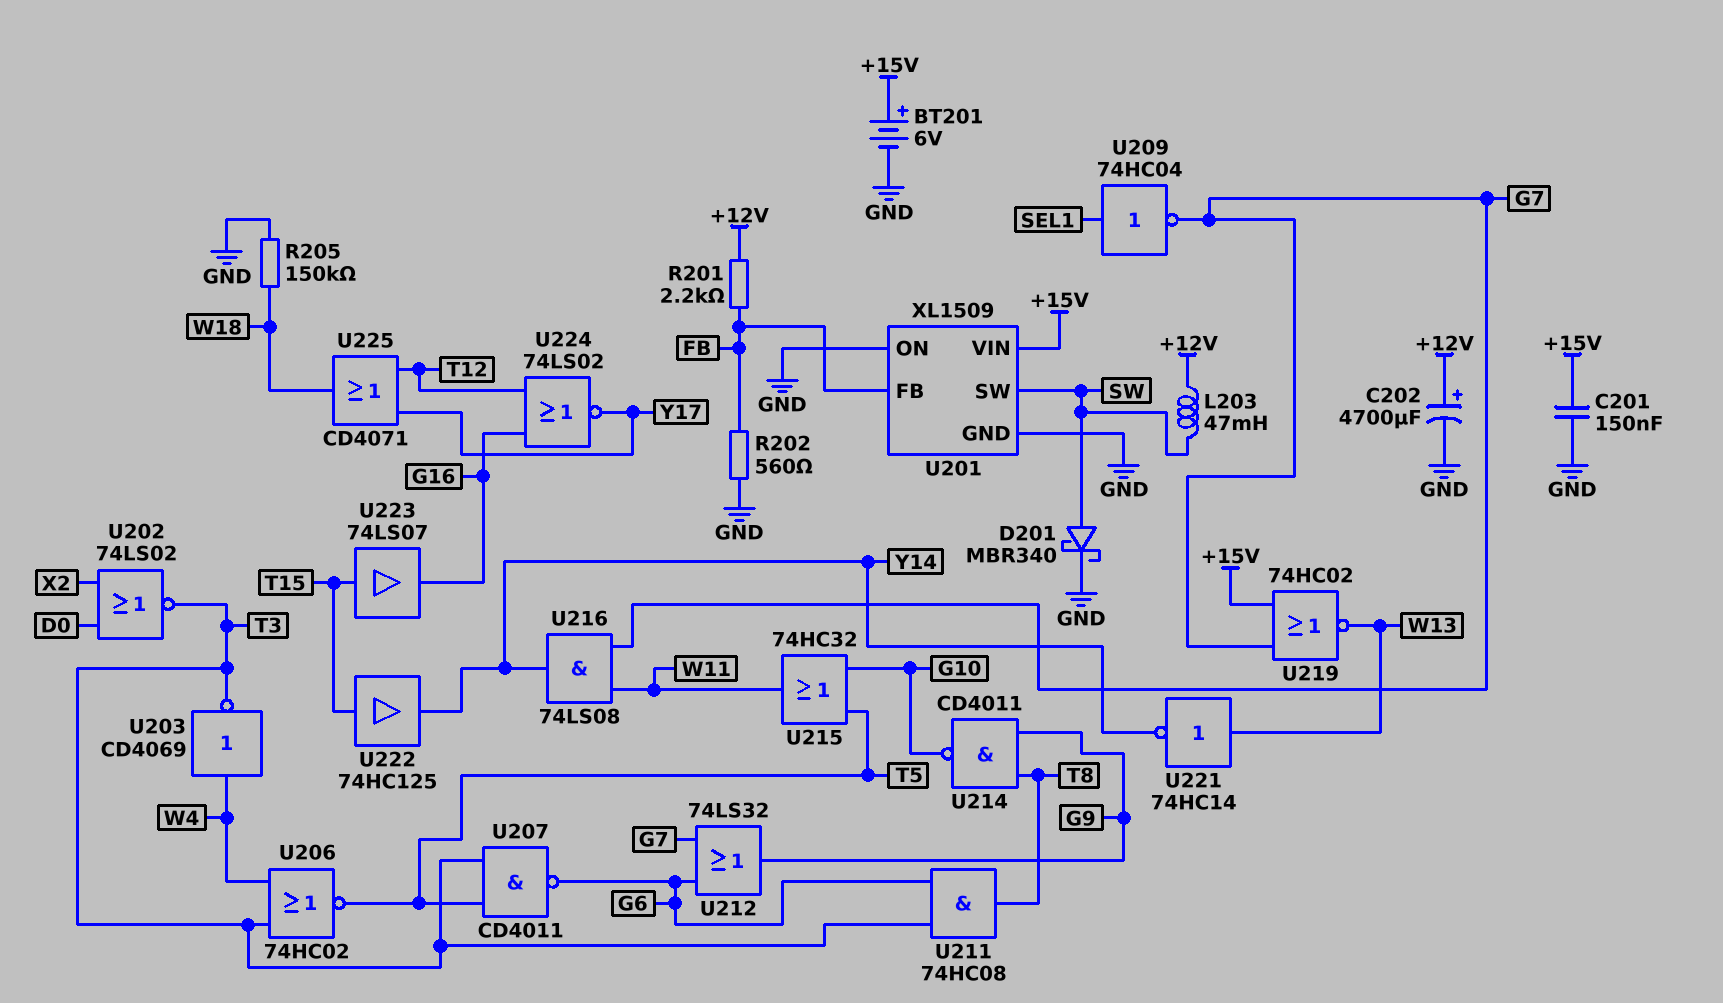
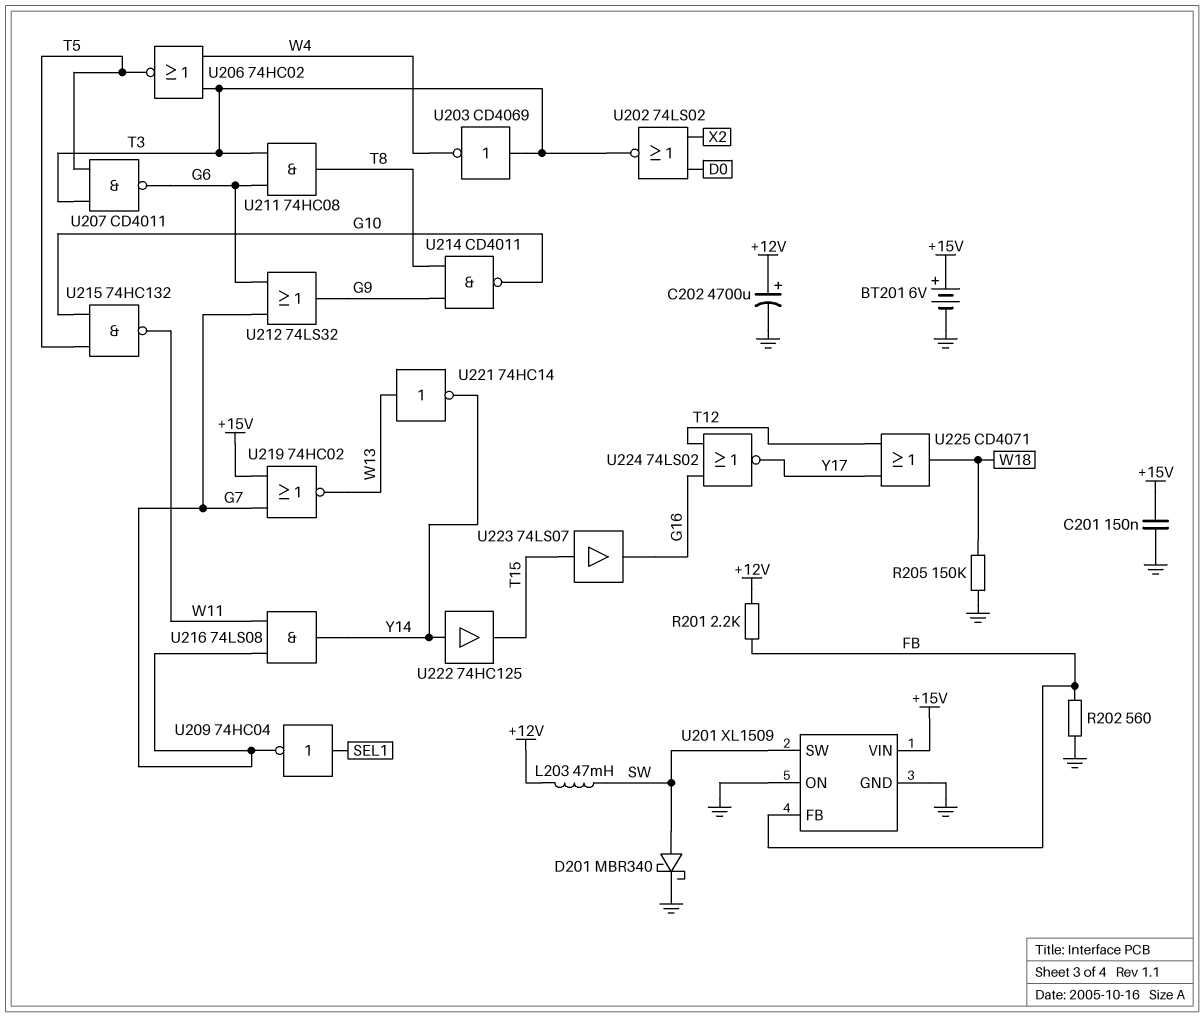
U203: NOT CD4069 (in W4, out T3) -> NOT CD4069 (in T3, out W4)
U215: OR 74HC32 (in G10, in T5, out W11) -> NAND 74HC132 (in G10, in T5, out W11)
U222: buffer 74HC125 (in T15, out Y14) -> buffer 74HC125 (in Y14, out T15)

